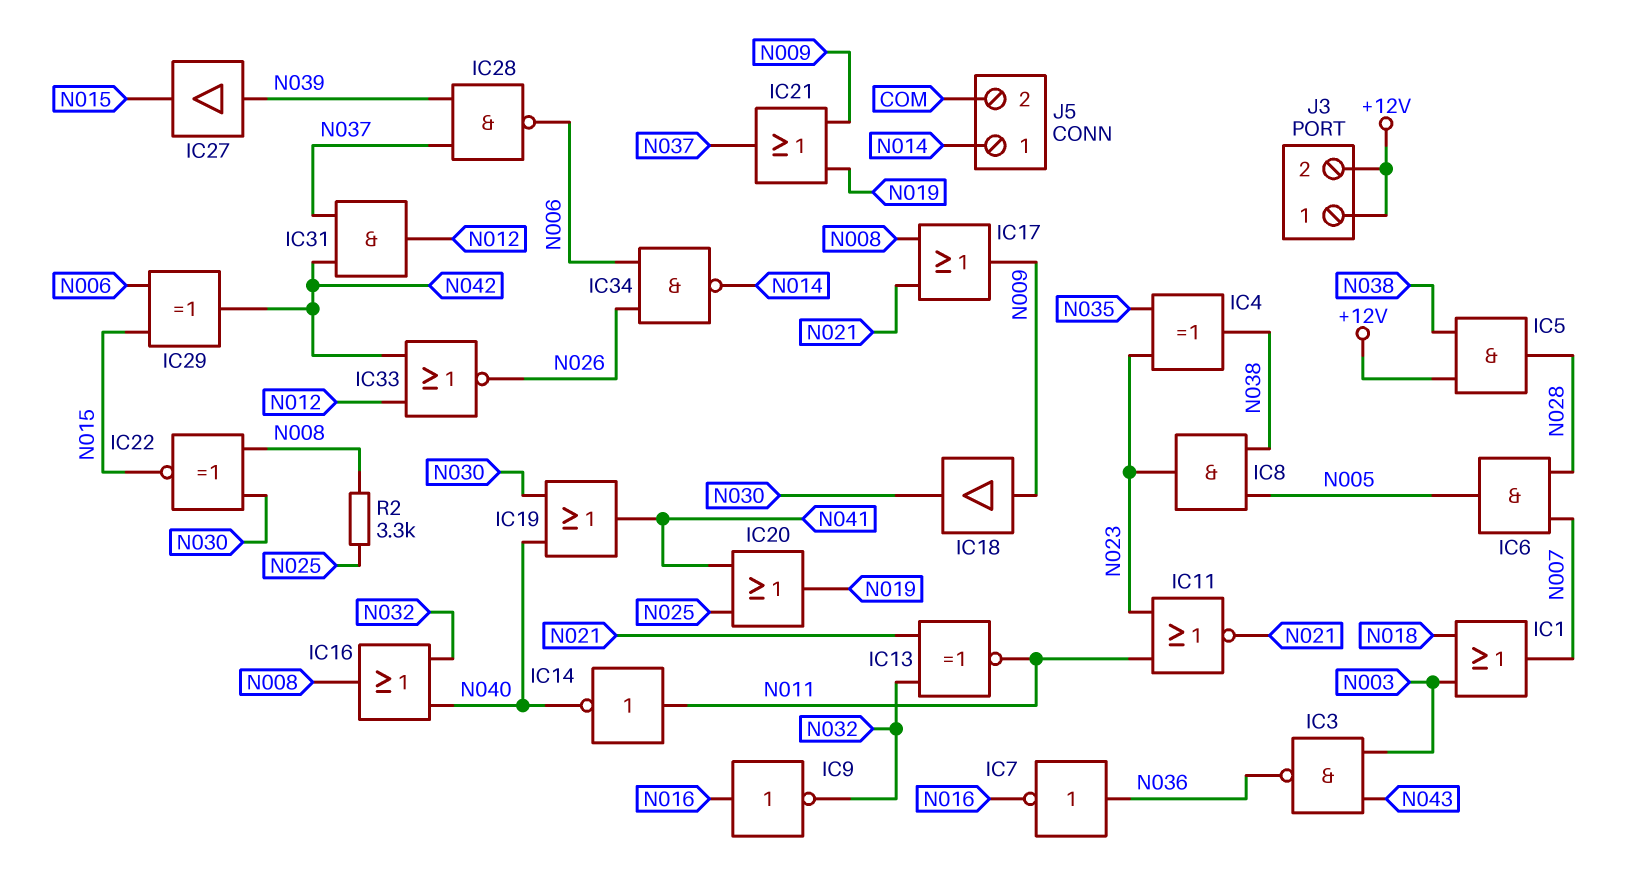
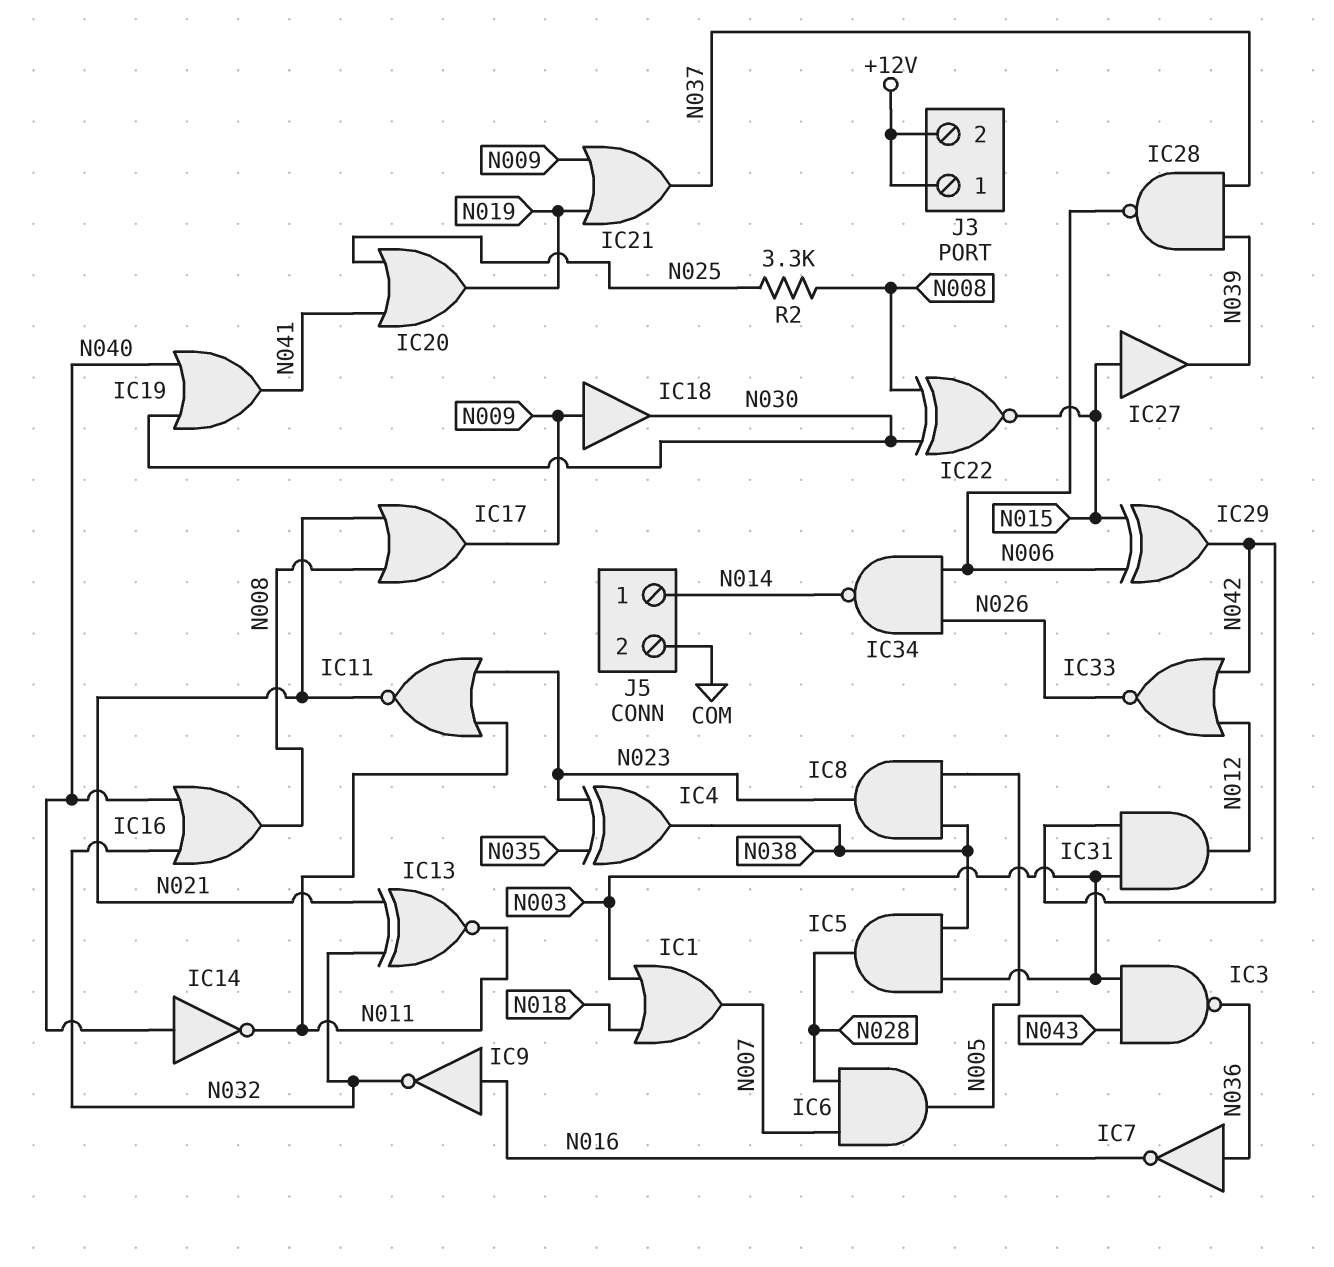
IC5: AND (in +12V, in N038, out N028) -> AND (in N003, in N038, out N028)
IC14: NOT (in N011, out N040) -> NOT (in N040, out N011)
IC27: buffer (in N039, out N015) -> buffer (in N015, out N039)
IC31: AND (in N037, in N042, out N012) -> AND (in N003, in N042, out N012)

